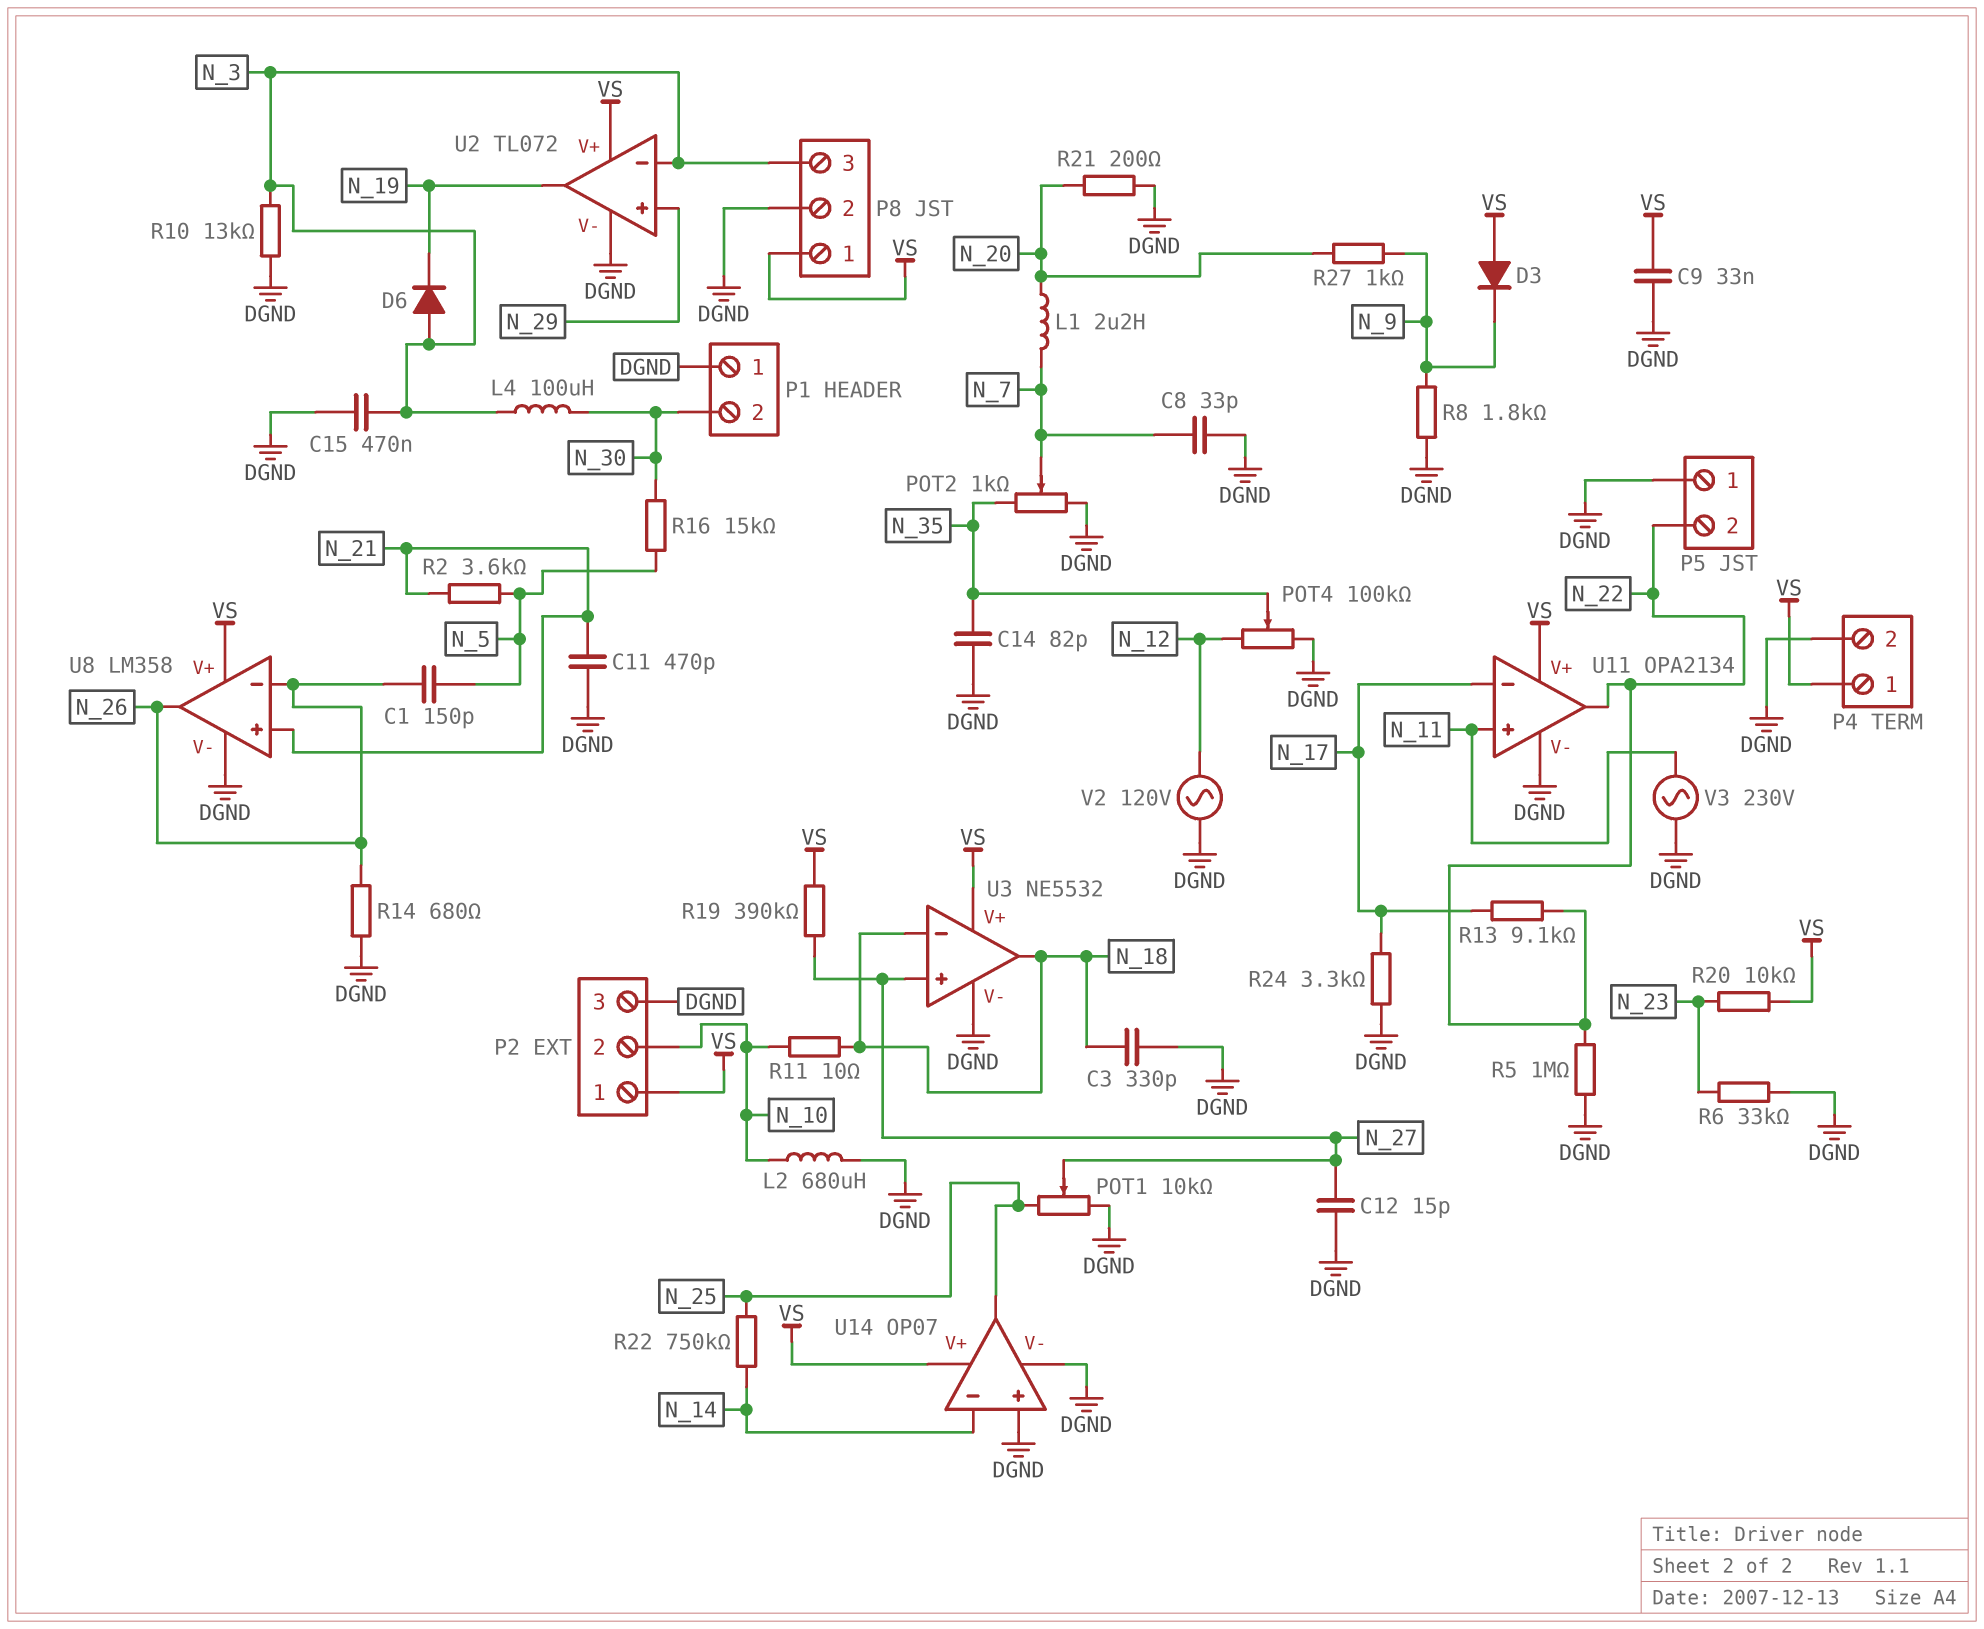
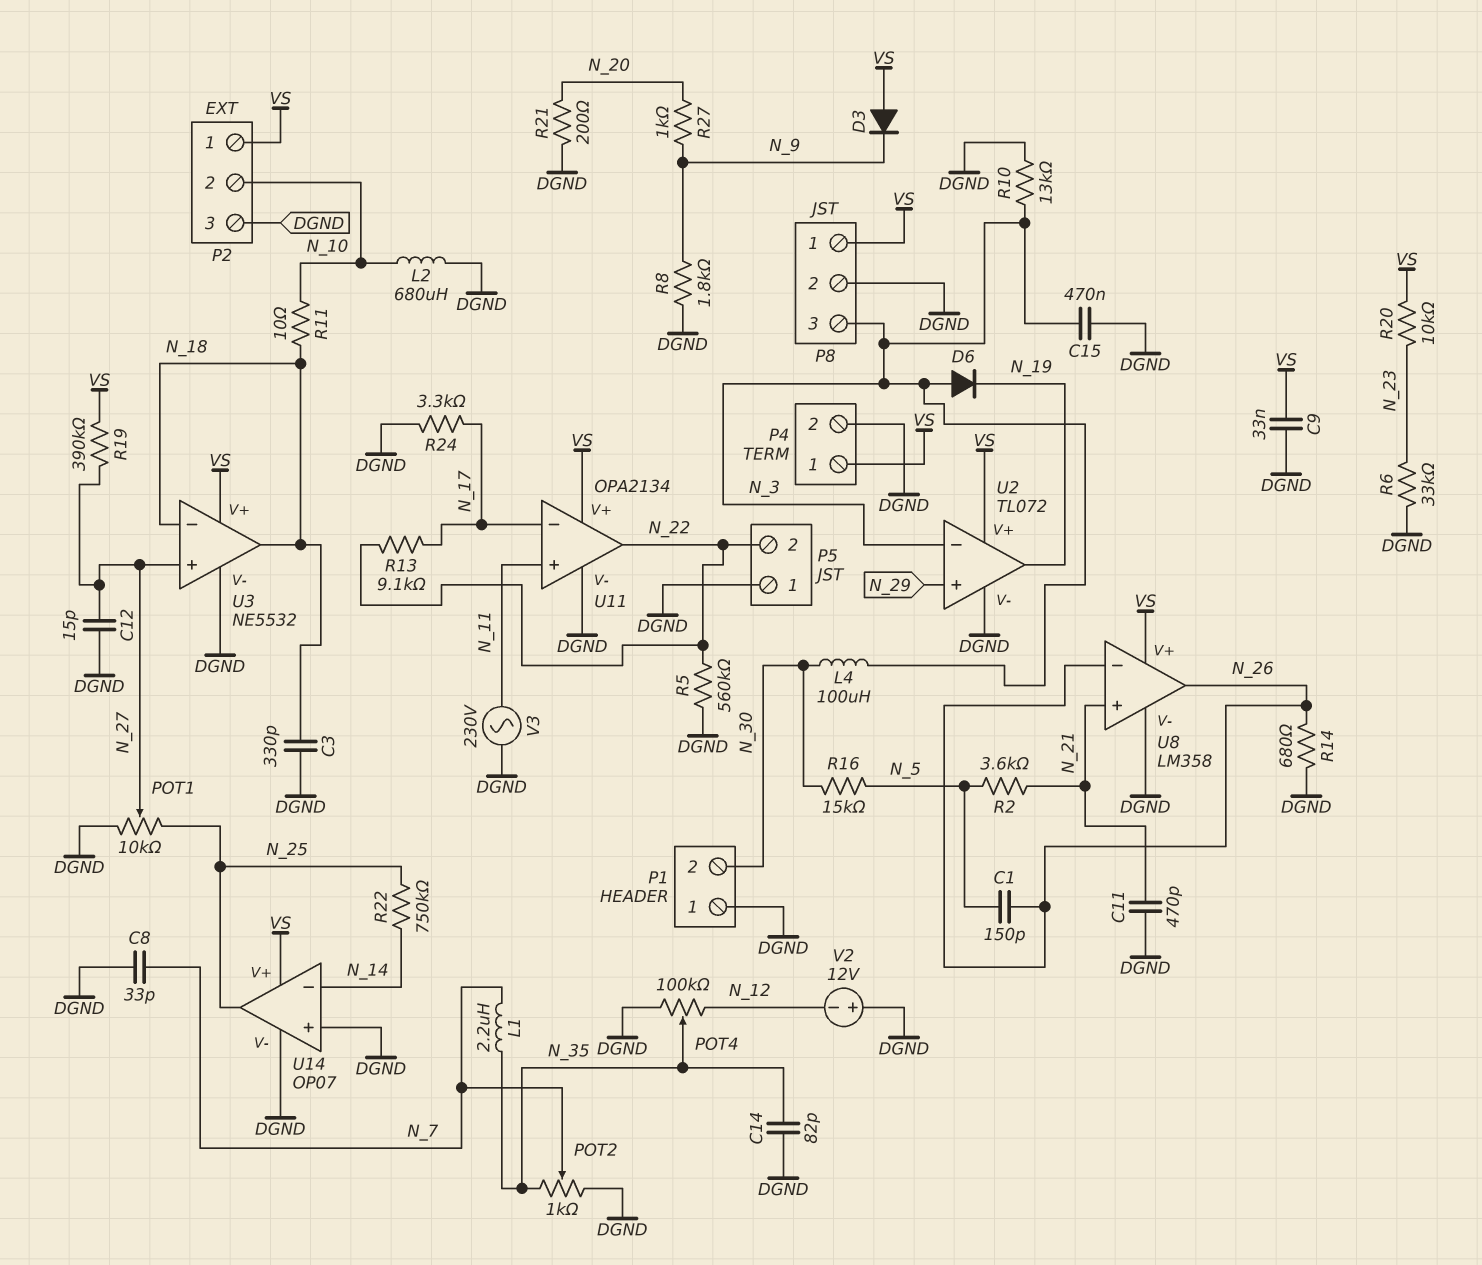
L1: 2.2uH (N_7, N_20) -> 2.2uH (N_7, N_35)
R5: 1M (DGND, N_22) -> 560k (DGND, N_22)
V2: AC 120V (DGND, N_12) -> 12V (plus DGND, minus N_12)

